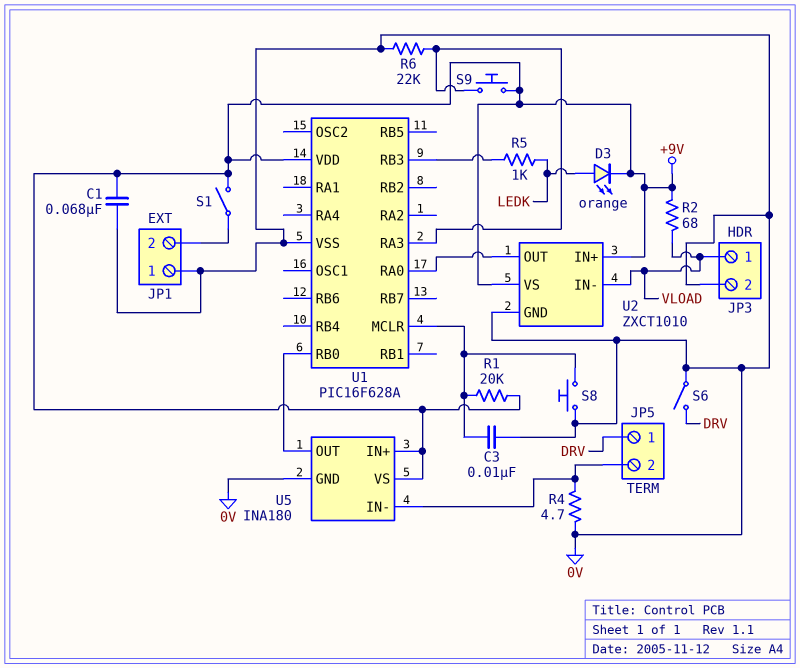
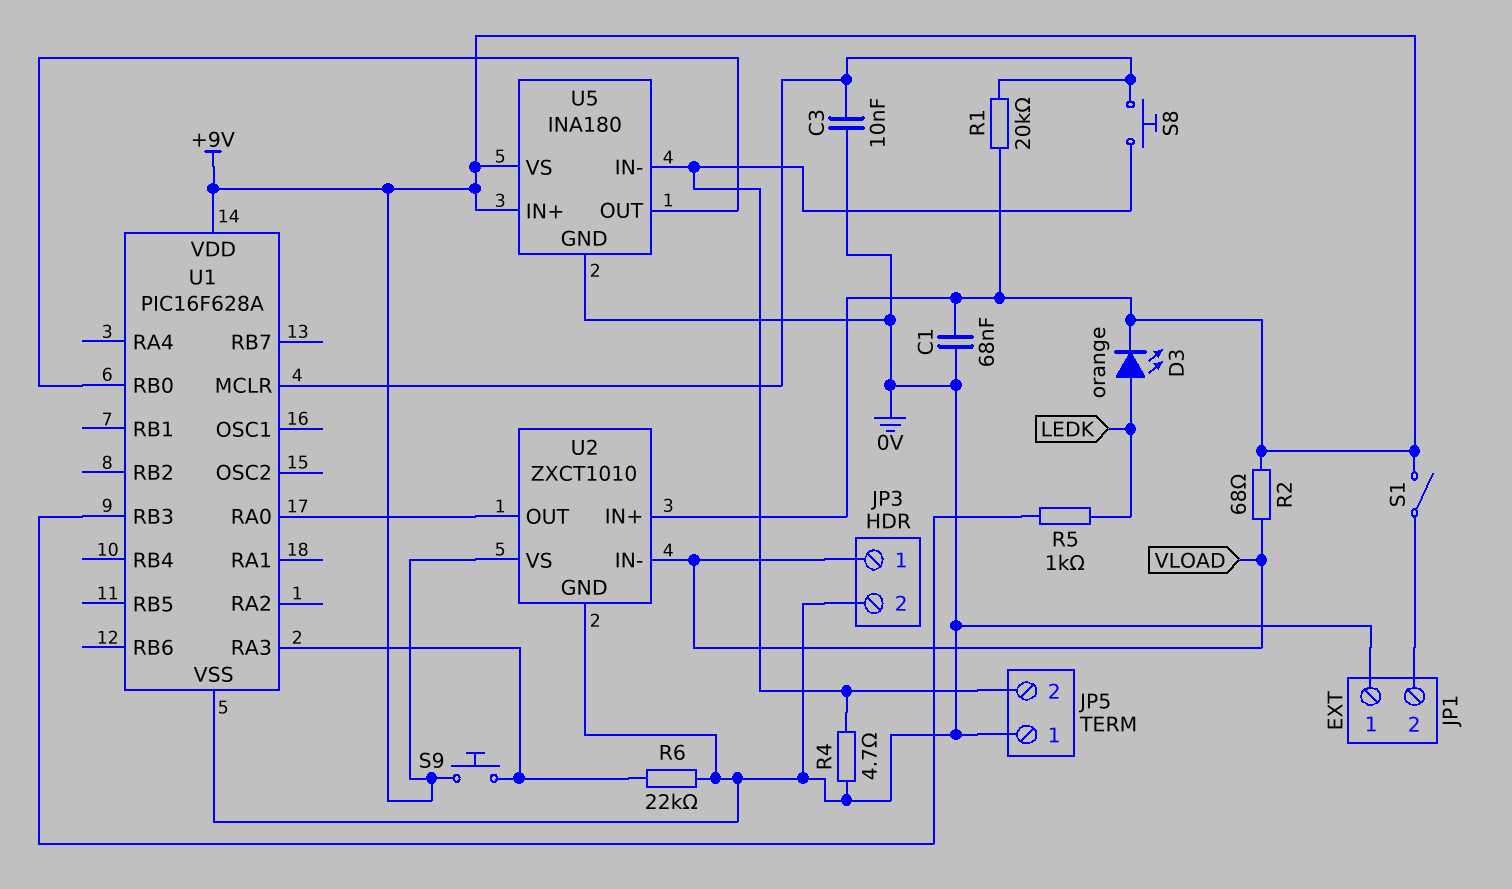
JP5 pin 1: DRV -> 0V
S6: switch (0V, DRV) -> none
S8: button (0V, U1/MCLR) -> button (JP5/2, U1/MCLR)

